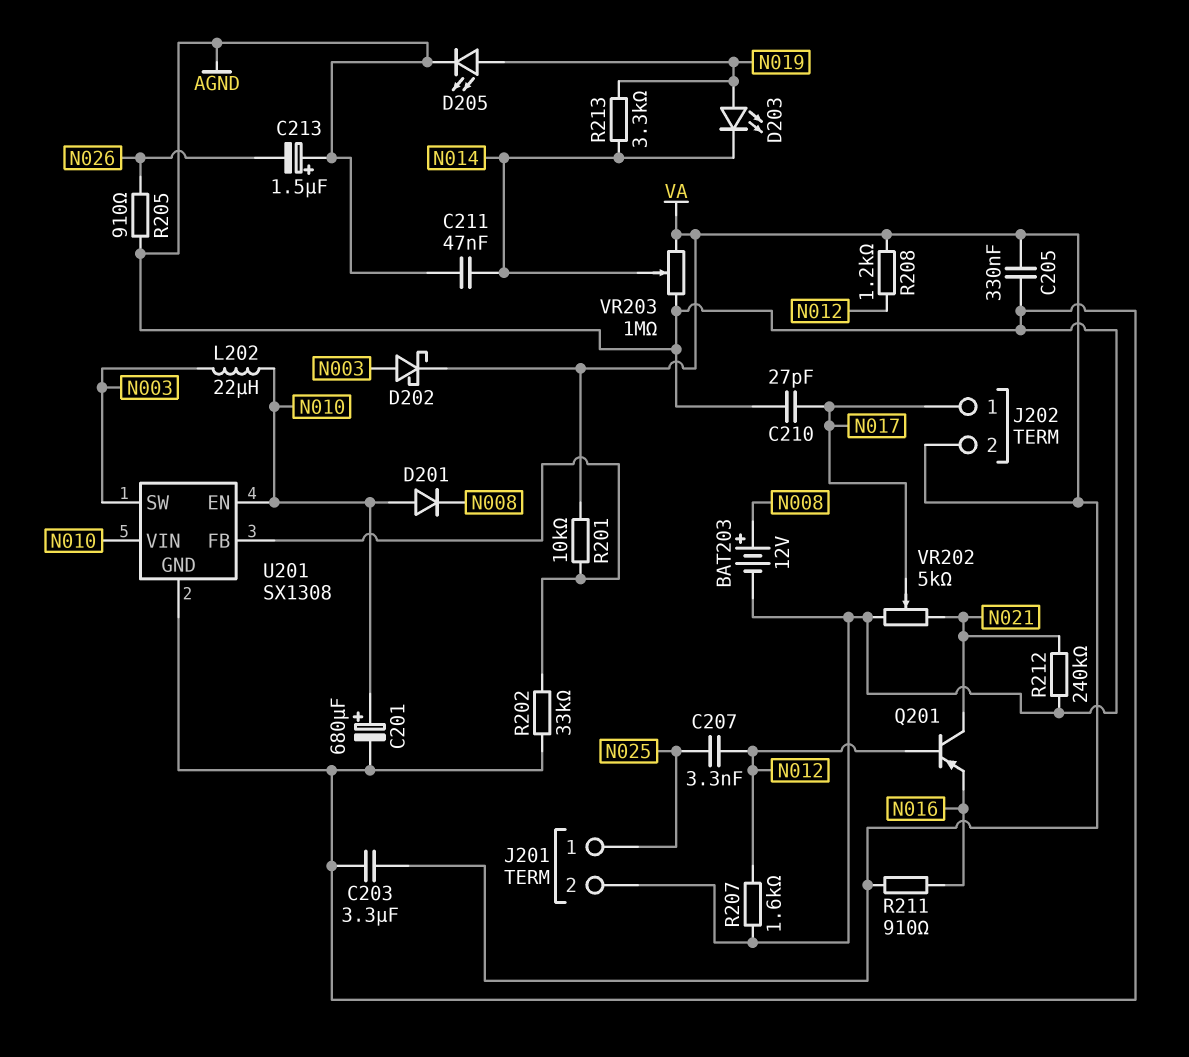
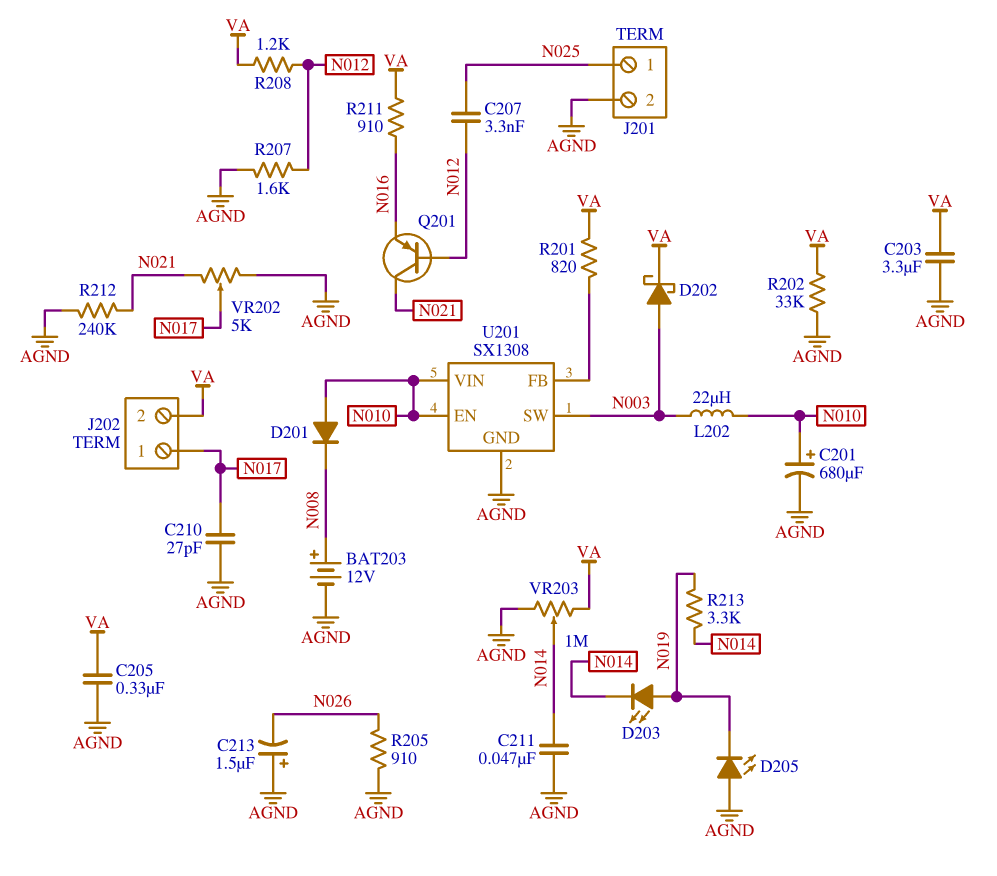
D205: LED (A N019, K AGND) -> LED (A AGND, K N019)
R201: 10k (U201/FB, VA) -> 820 (U201/FB, VA)
R202: 33k (AGND, U201/FB) -> 33k (AGND, VA)

